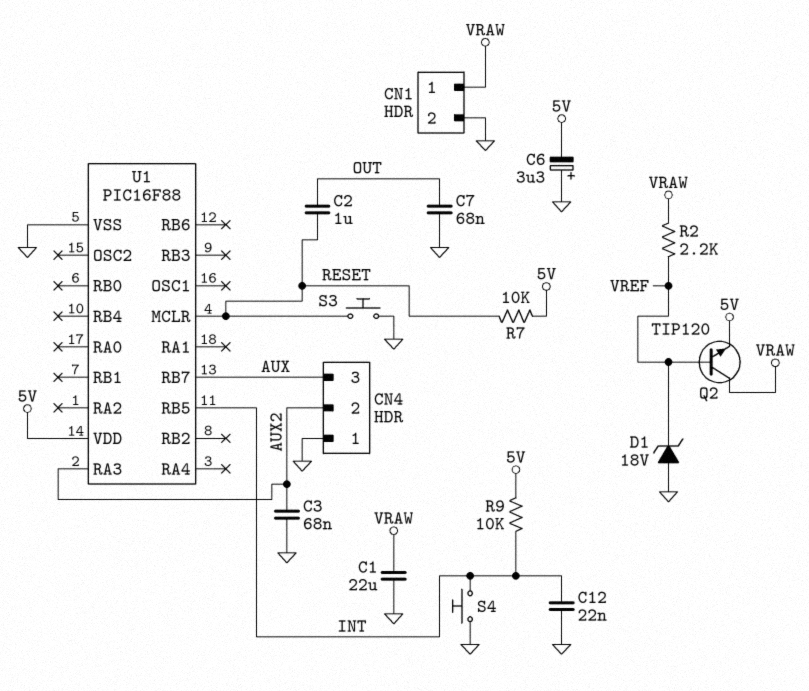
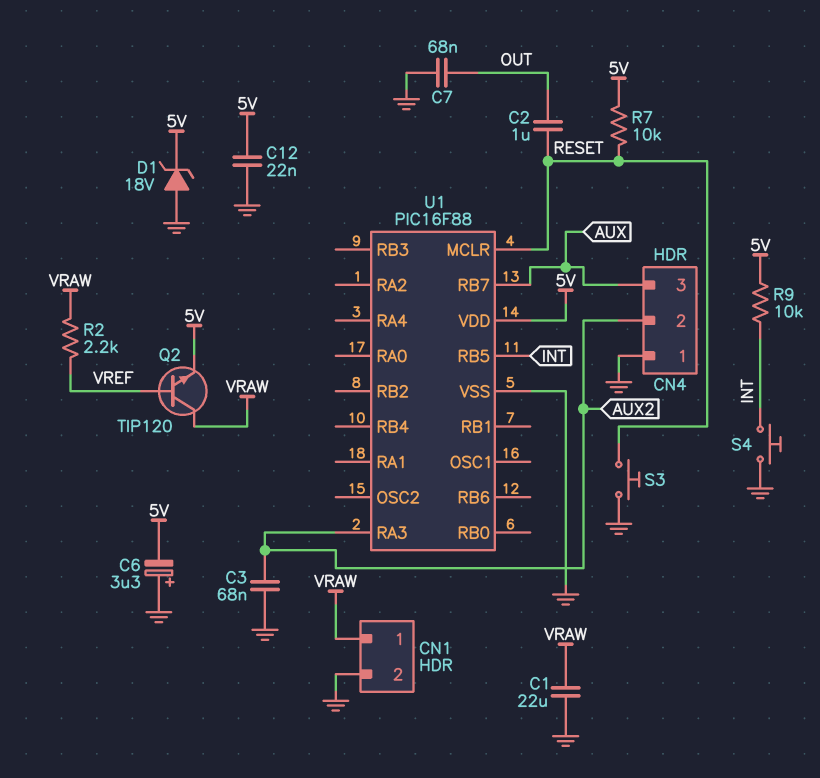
C12: 22nF (GND, INT) -> 22nF (5V, GND)
D1: zener 18V (A GND, K VREF) -> zener 18V (A GND, K 5V)

